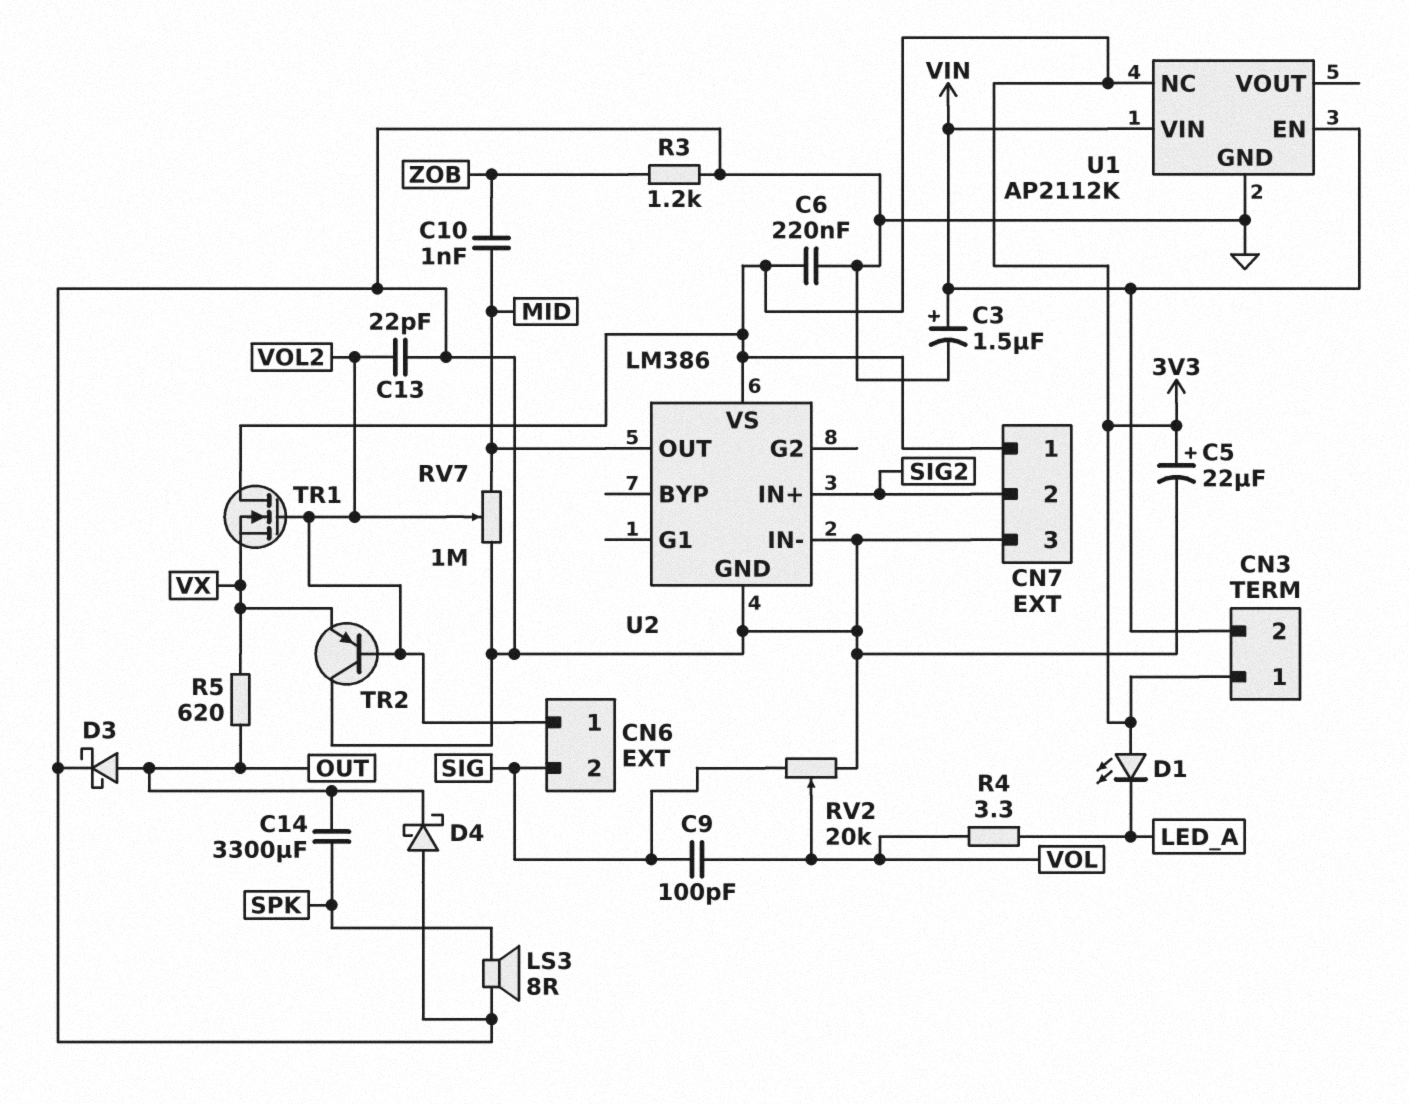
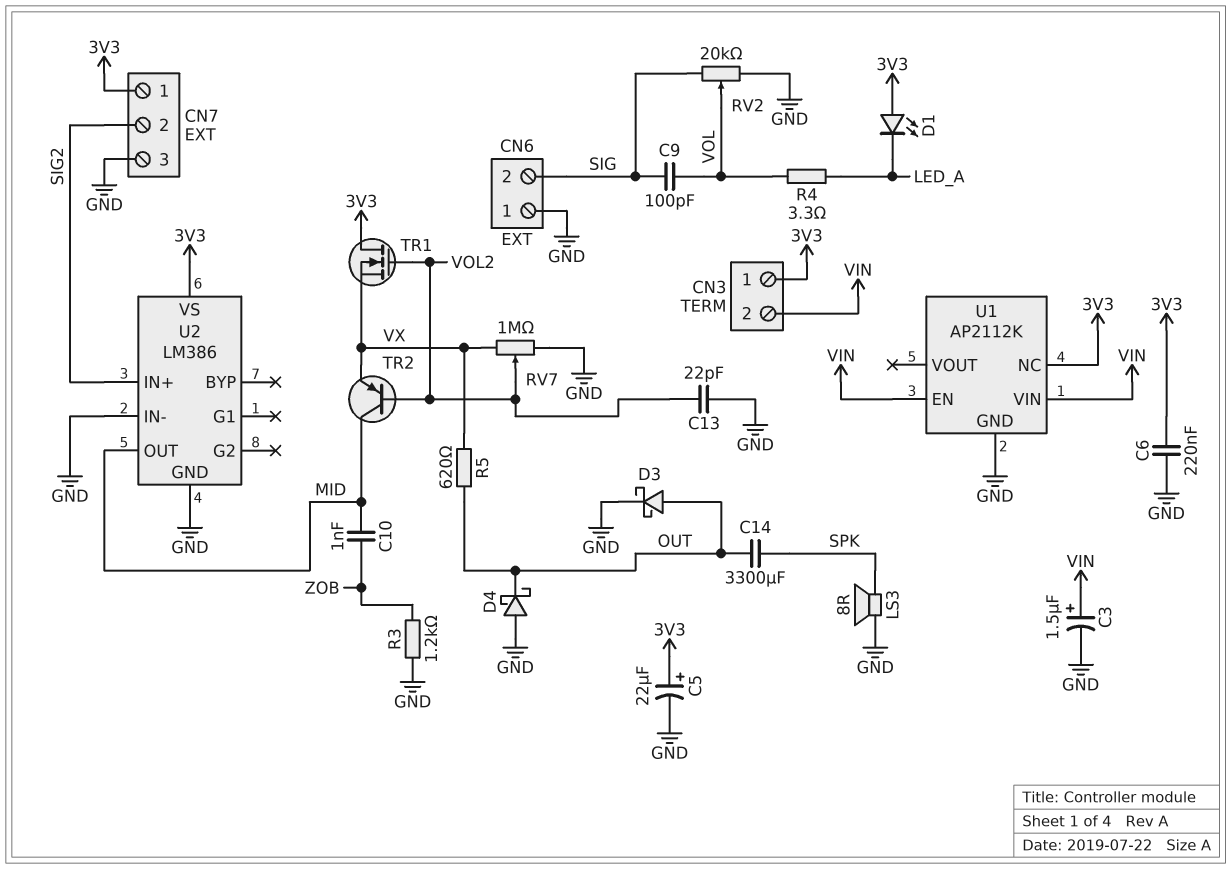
CN6 pin 1: VOL2 -> GND
RV7: 1M (GND, MID, wiper VOL2) -> 1M (GND, VX, wiper VOL2)
TR2: PNP (B VOL2, C GND, E VX) -> PNP (B VOL2, C MID, E VX)

